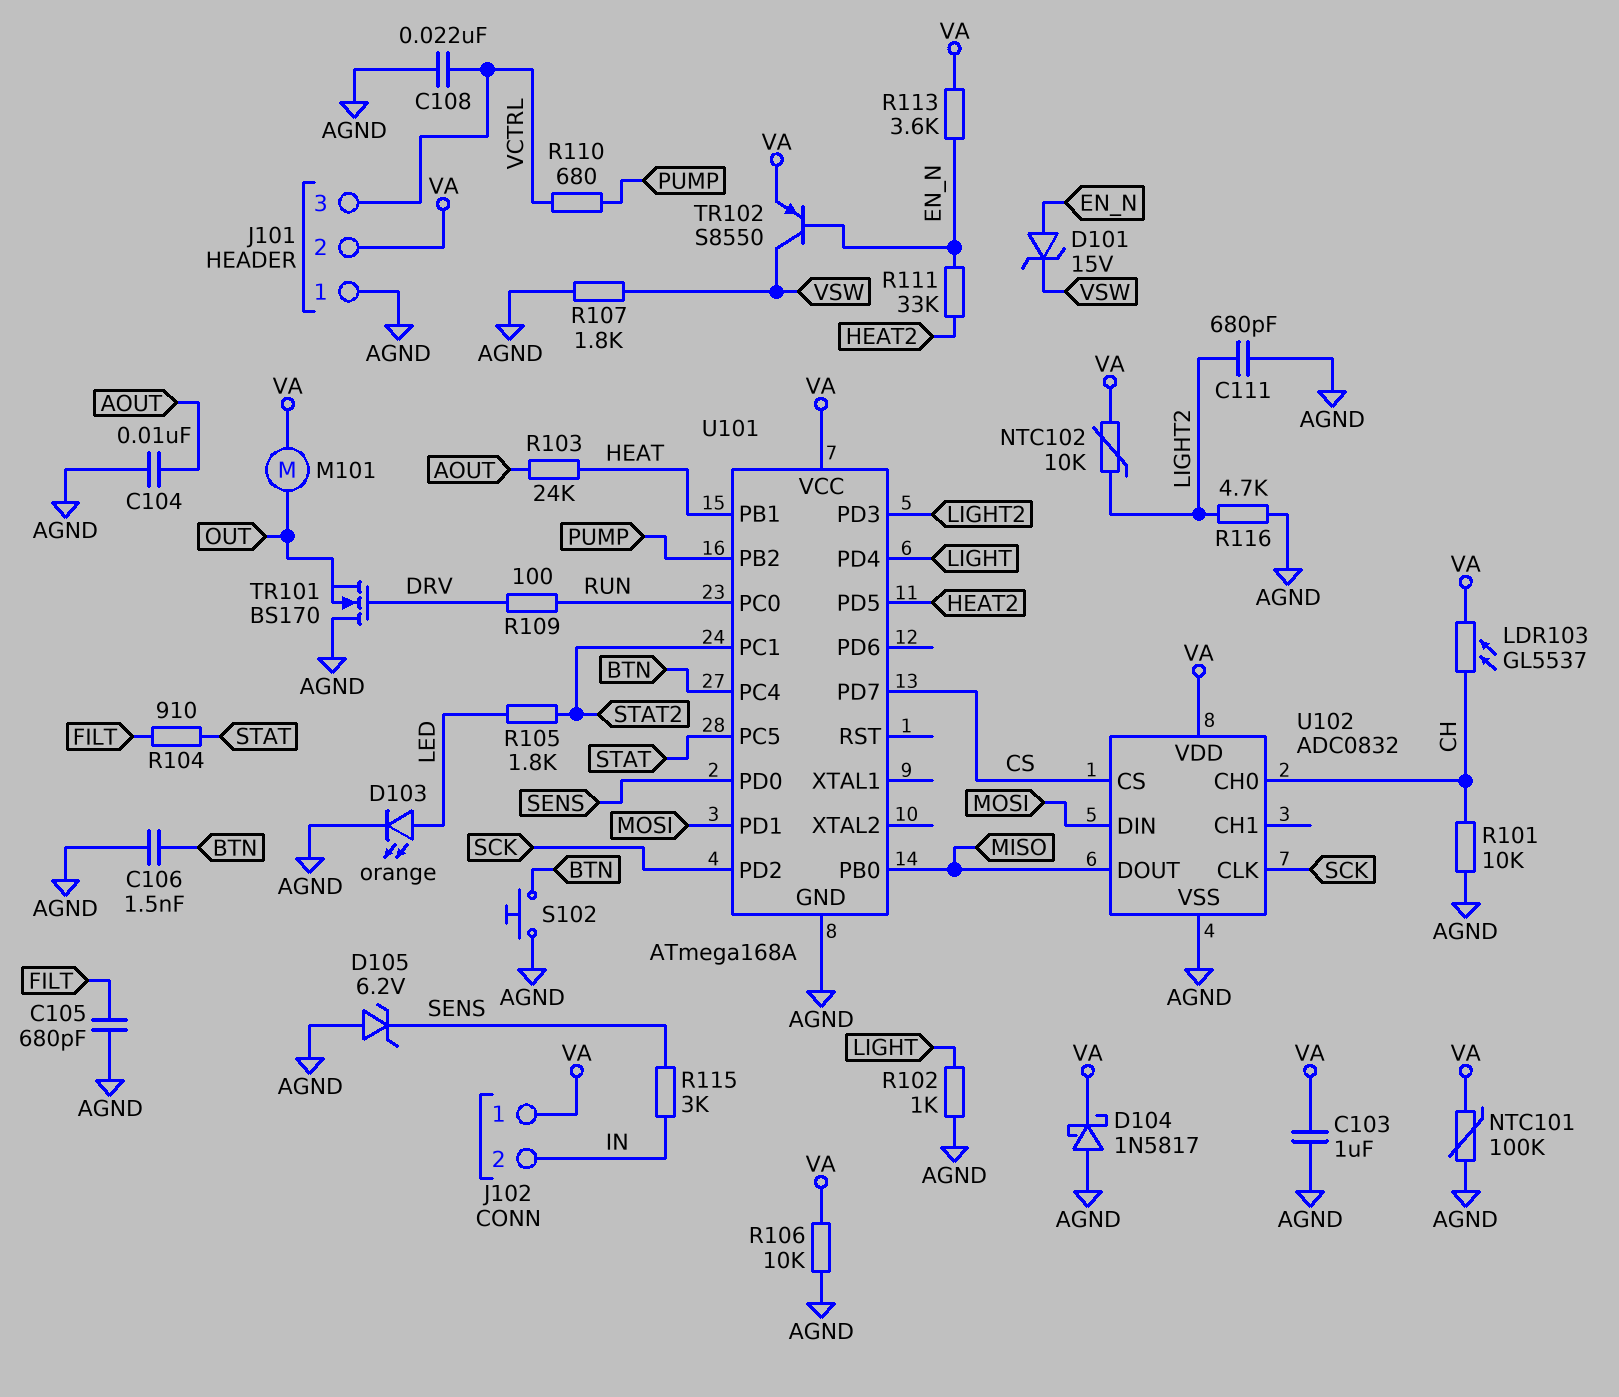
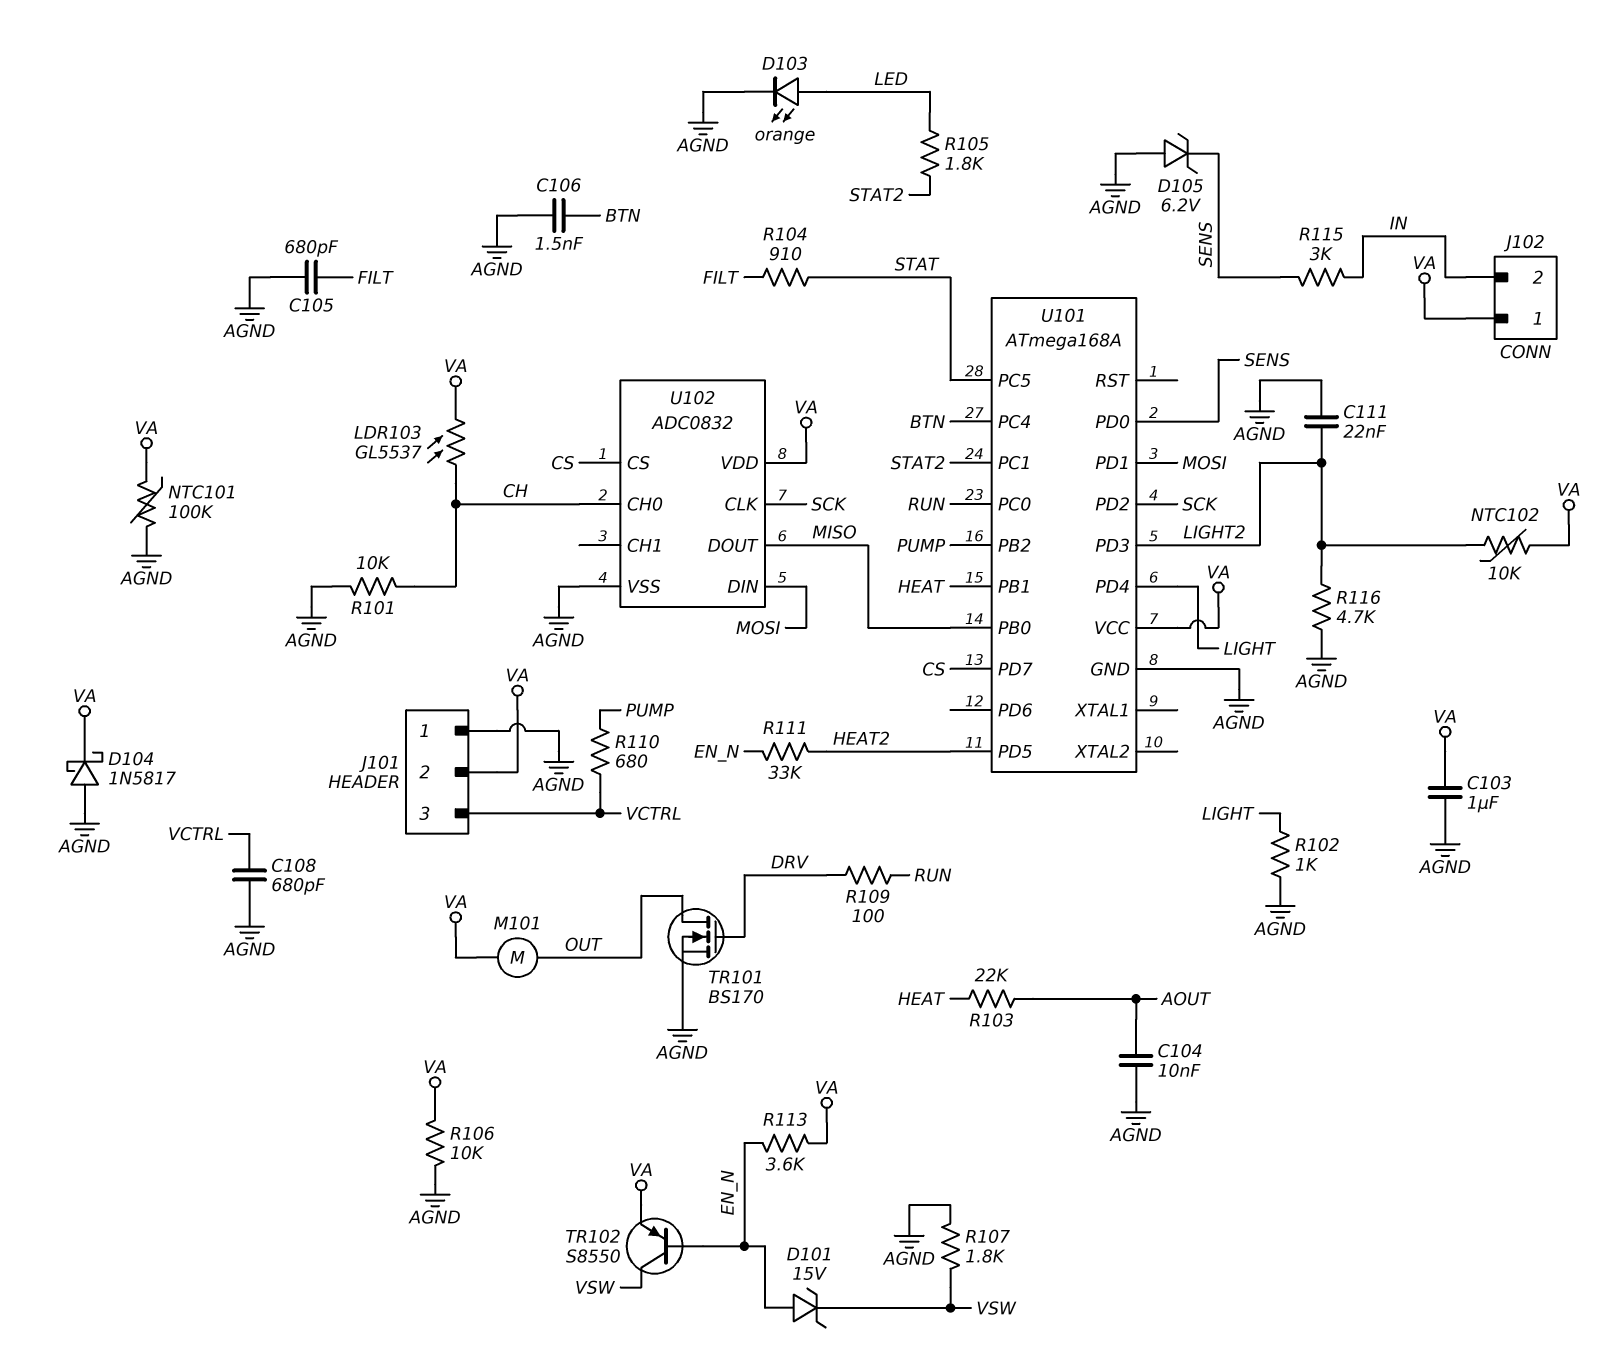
C108: 22nF (AGND, VCTRL) -> 680pF (AGND, VCTRL)
C111: 680pF (AGND, LIGHT2) -> 22nF (AGND, LIGHT2)
R103: 24k (AOUT, HEAT) -> 22k (AOUT, HEAT)
S102: button (AGND, BTN) -> none
TR101: NMOS BS170 (G DRV, D AGND, S OUT) -> NMOS BS170 (G DRV, D OUT, S AGND)

